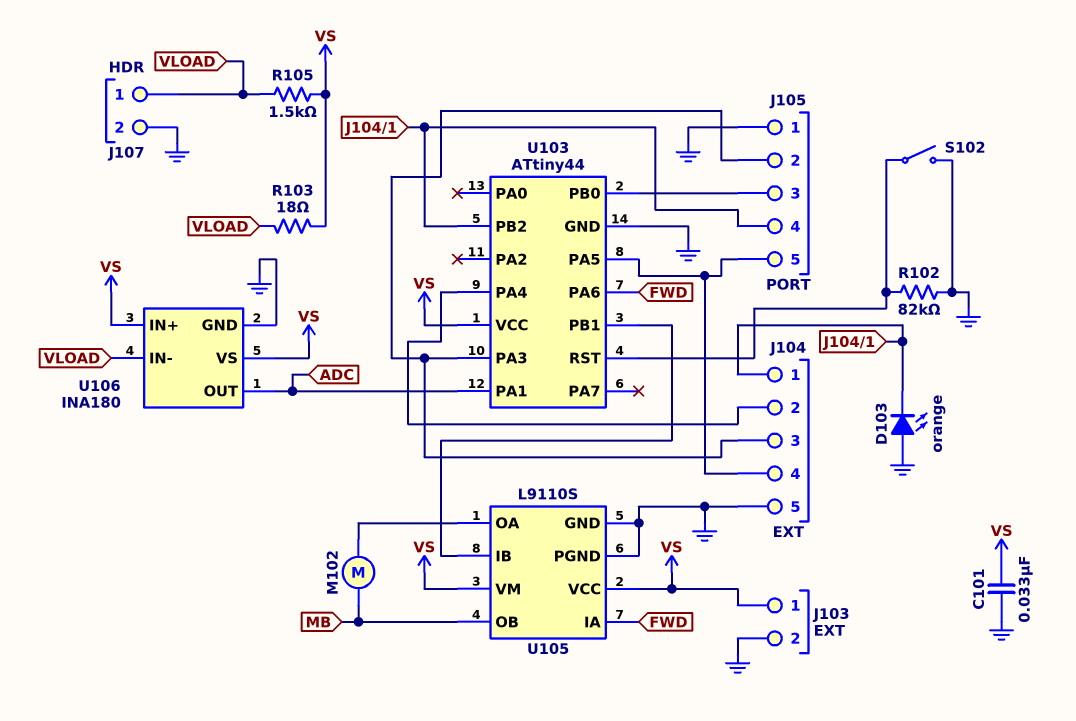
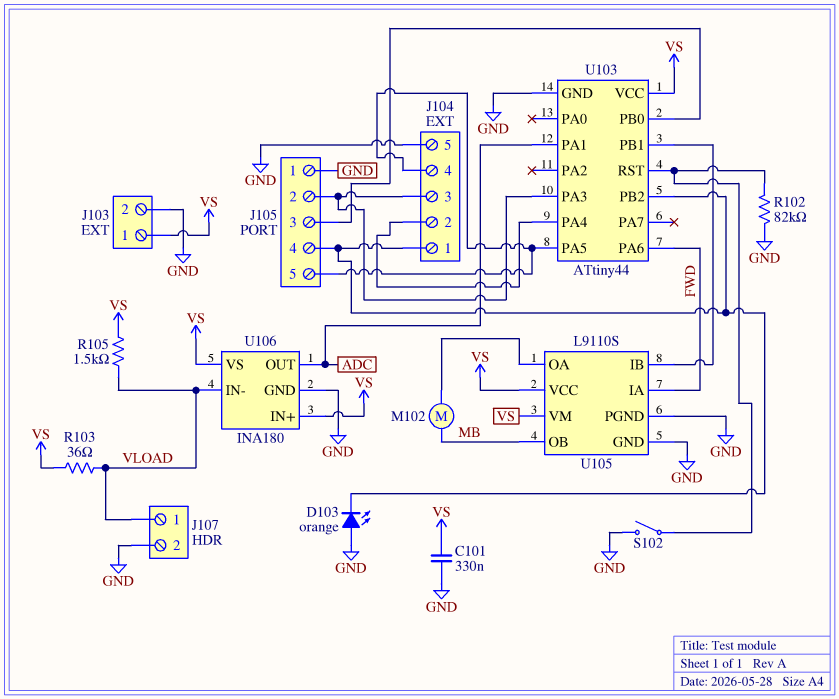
C101: 33nF (GND, VS) -> 330nF (GND, VS)
R103: 18 (VLOAD, VS) -> 36 (VLOAD, VS)

